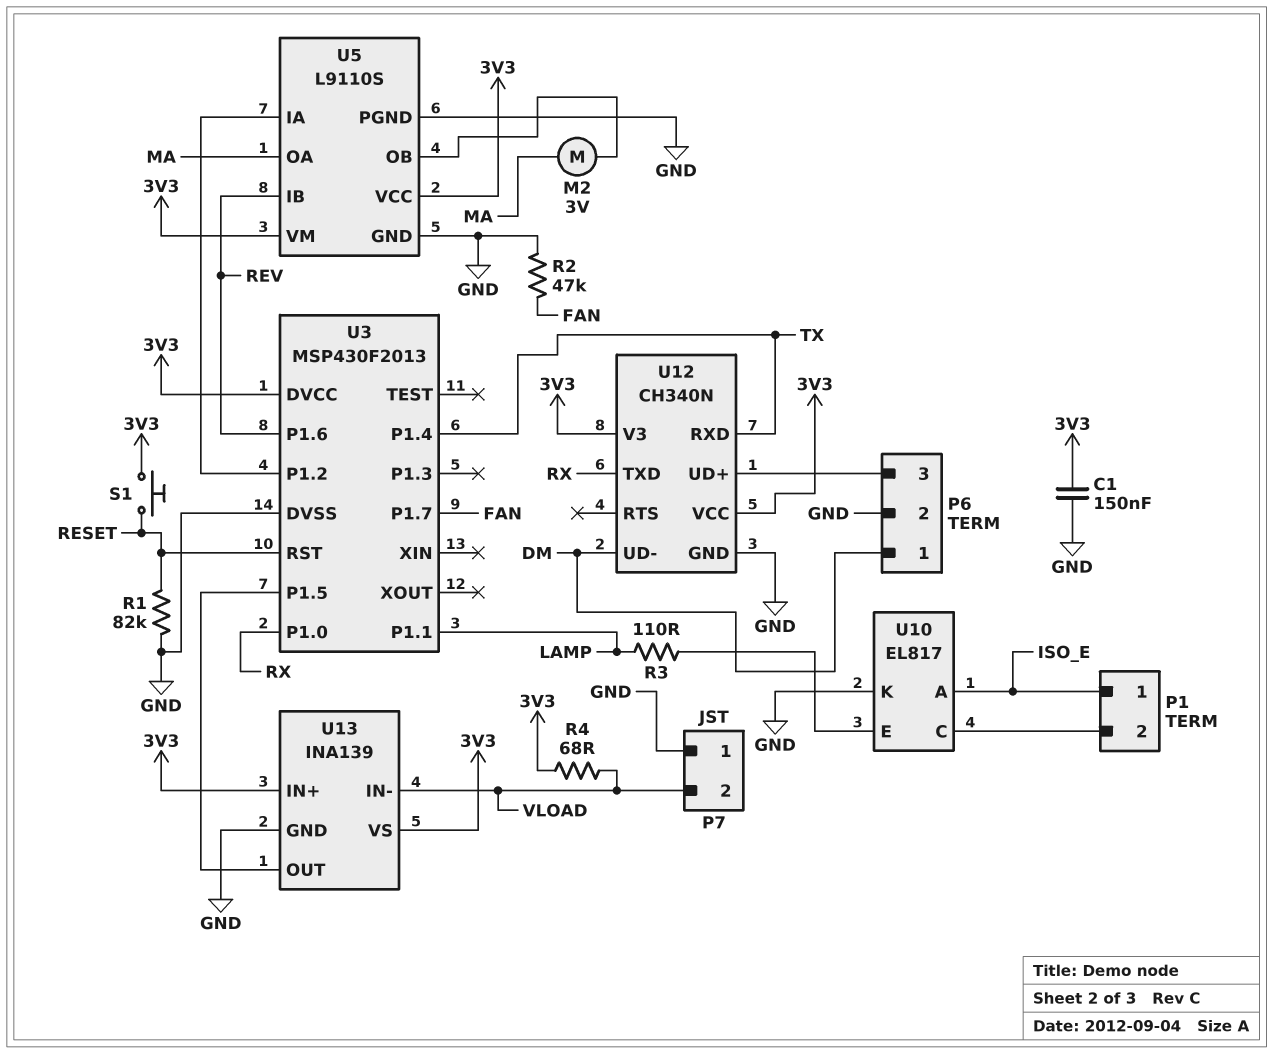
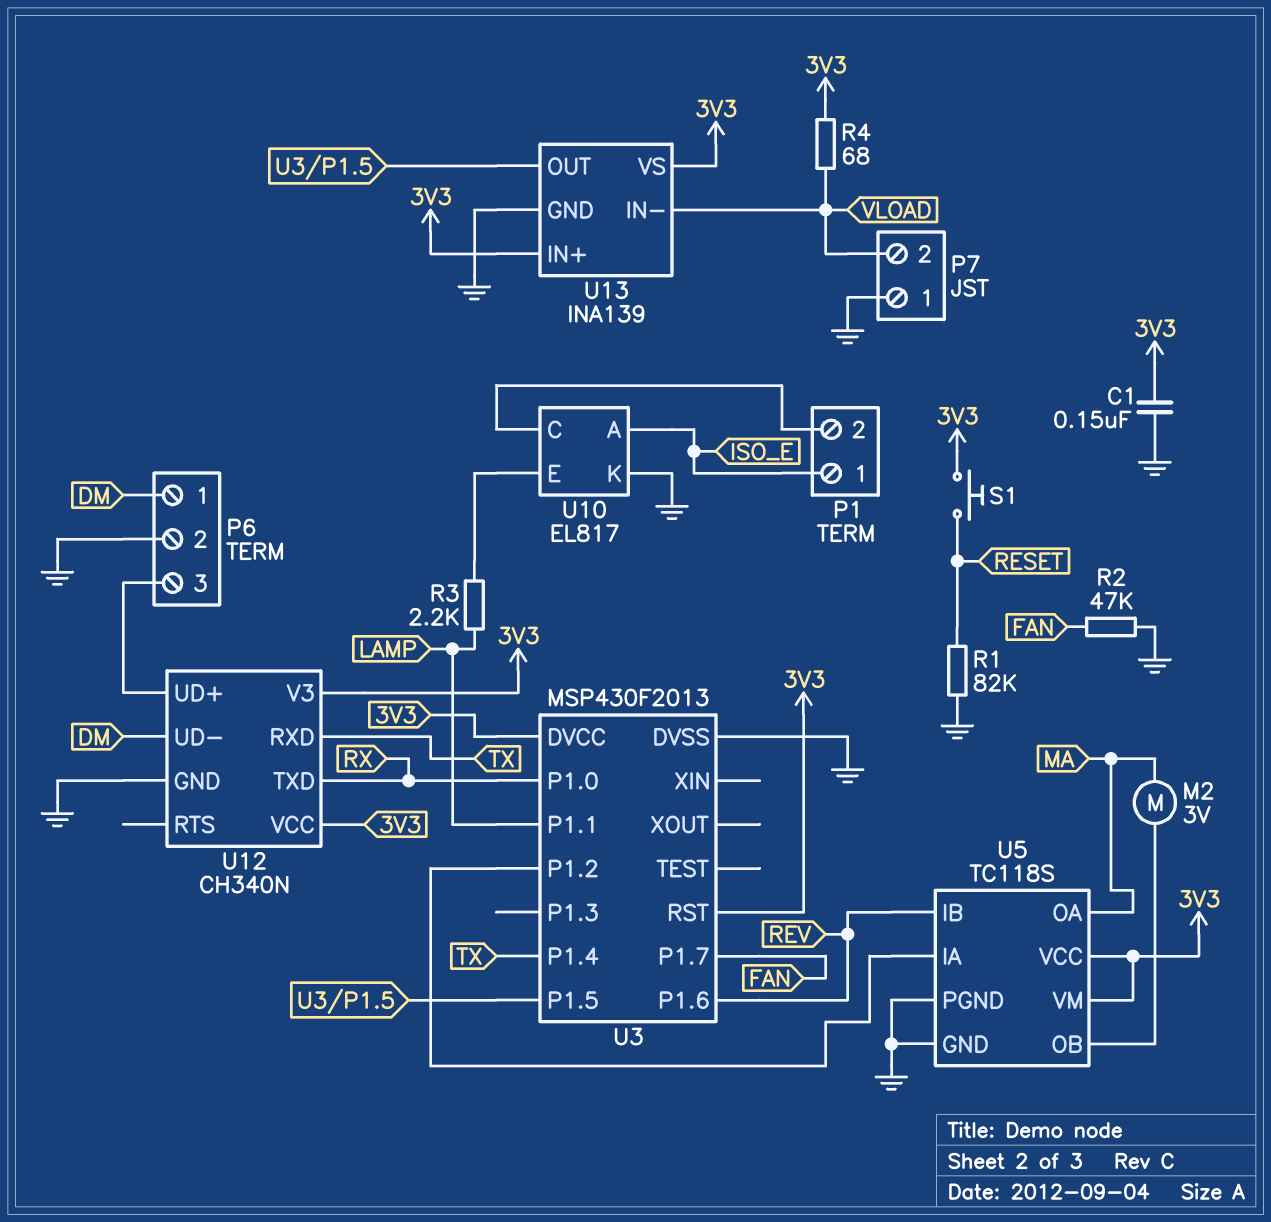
R3: 110 (LAMP, U10/E) -> 2.2k (LAMP, U10/E)
U3 pin RST: RESET -> 3V3
U5: L9110S -> TC118S

